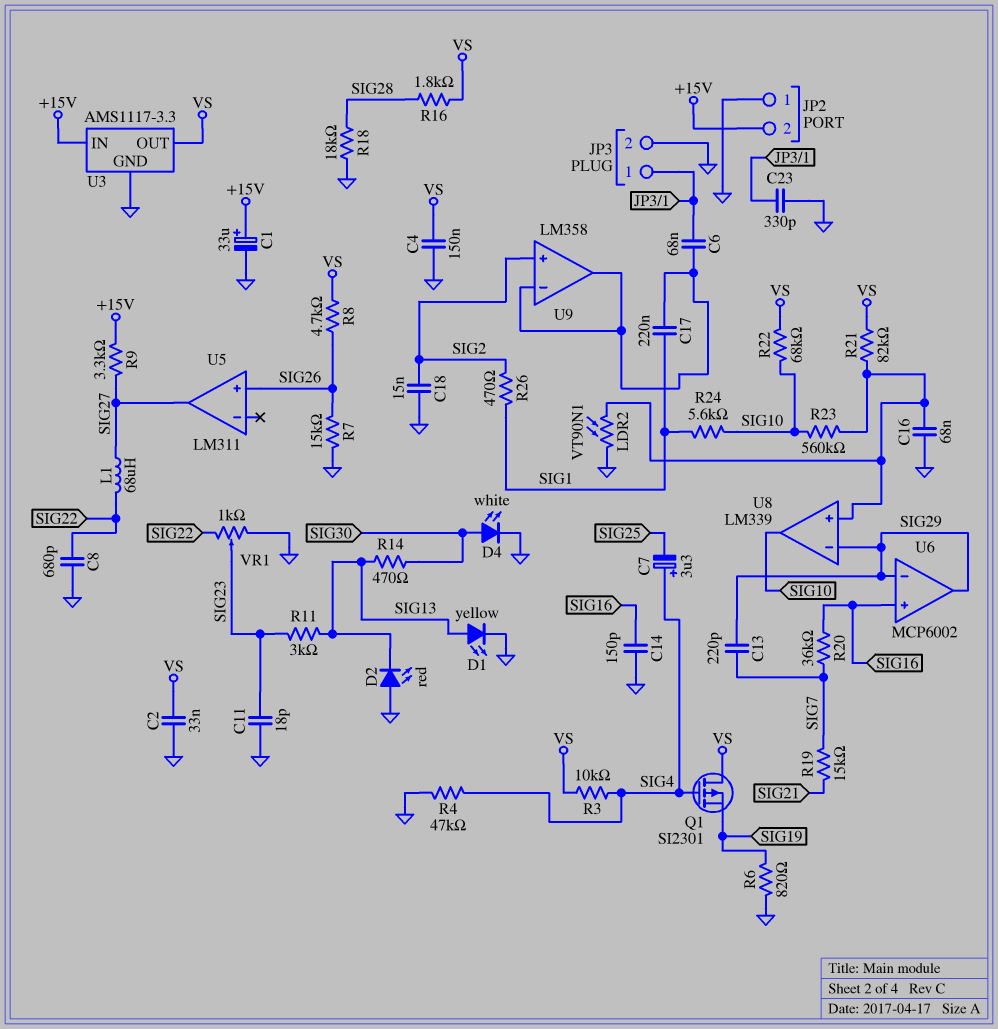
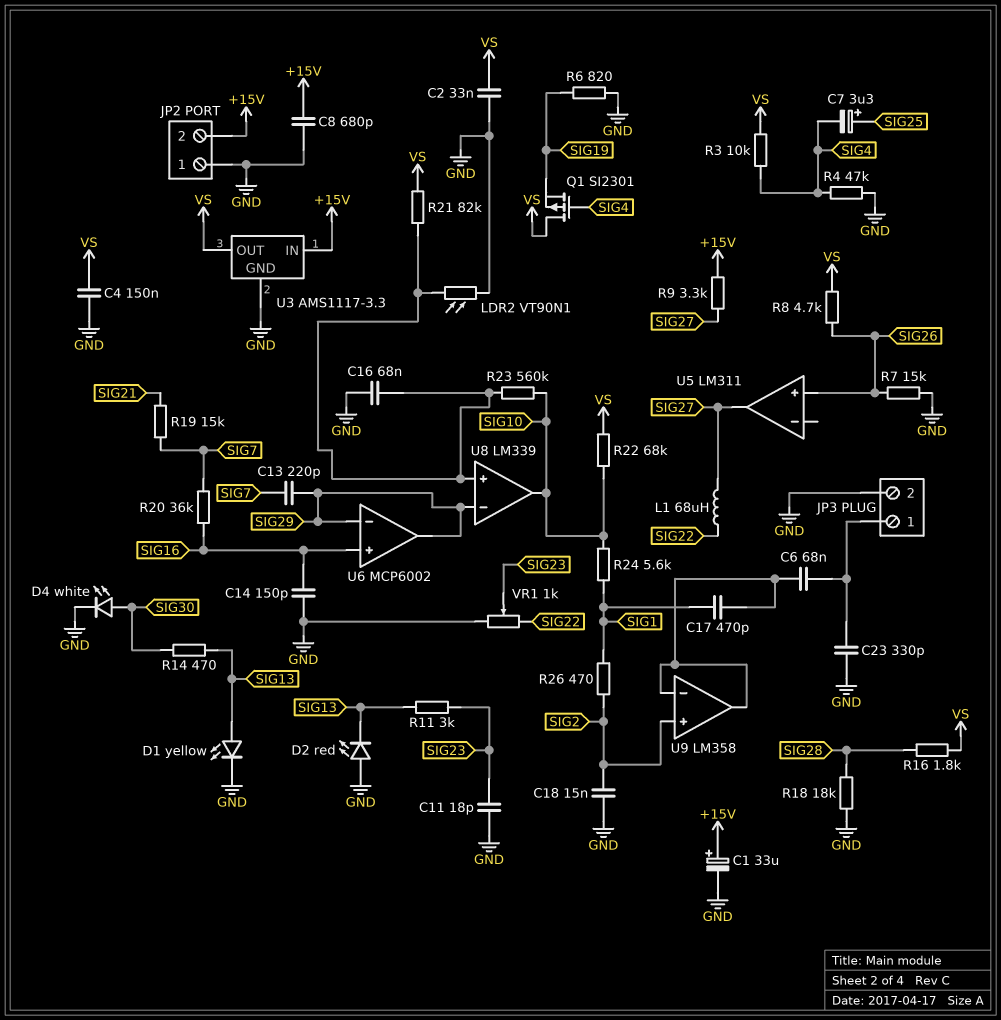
C7: 3.3uF (plus SIG4, minus SIG25) -> 3.3uF (plus SIG25, minus SIG4)
C8: 680pF (GND, SIG22) -> 680pF (+15V, GND)
C17: 220nF (SIG1, U9/in-) -> 470pF (SIG1, U9/in-)

